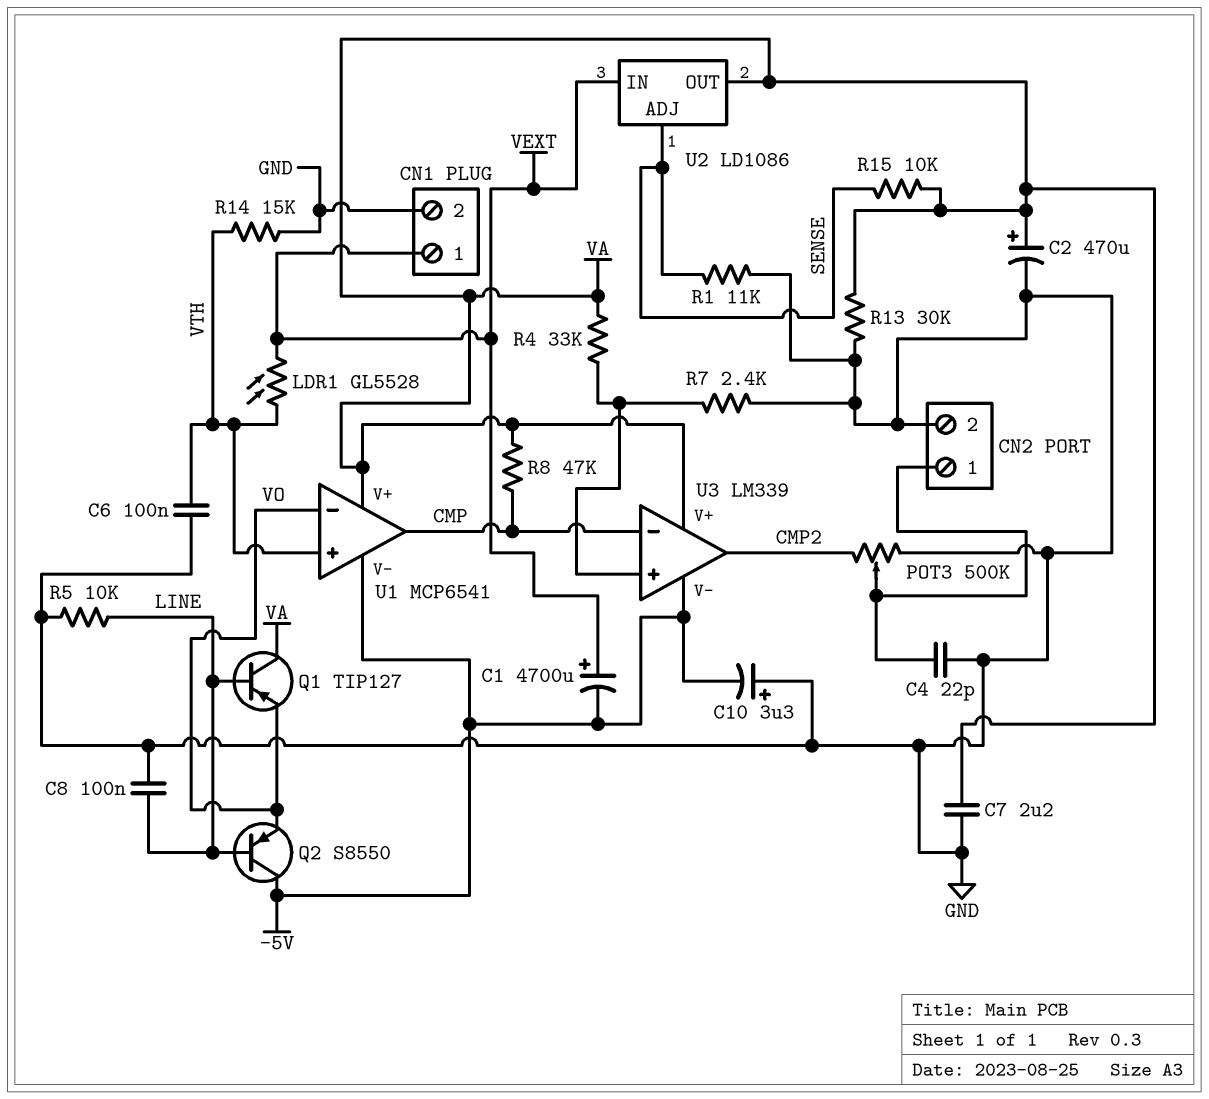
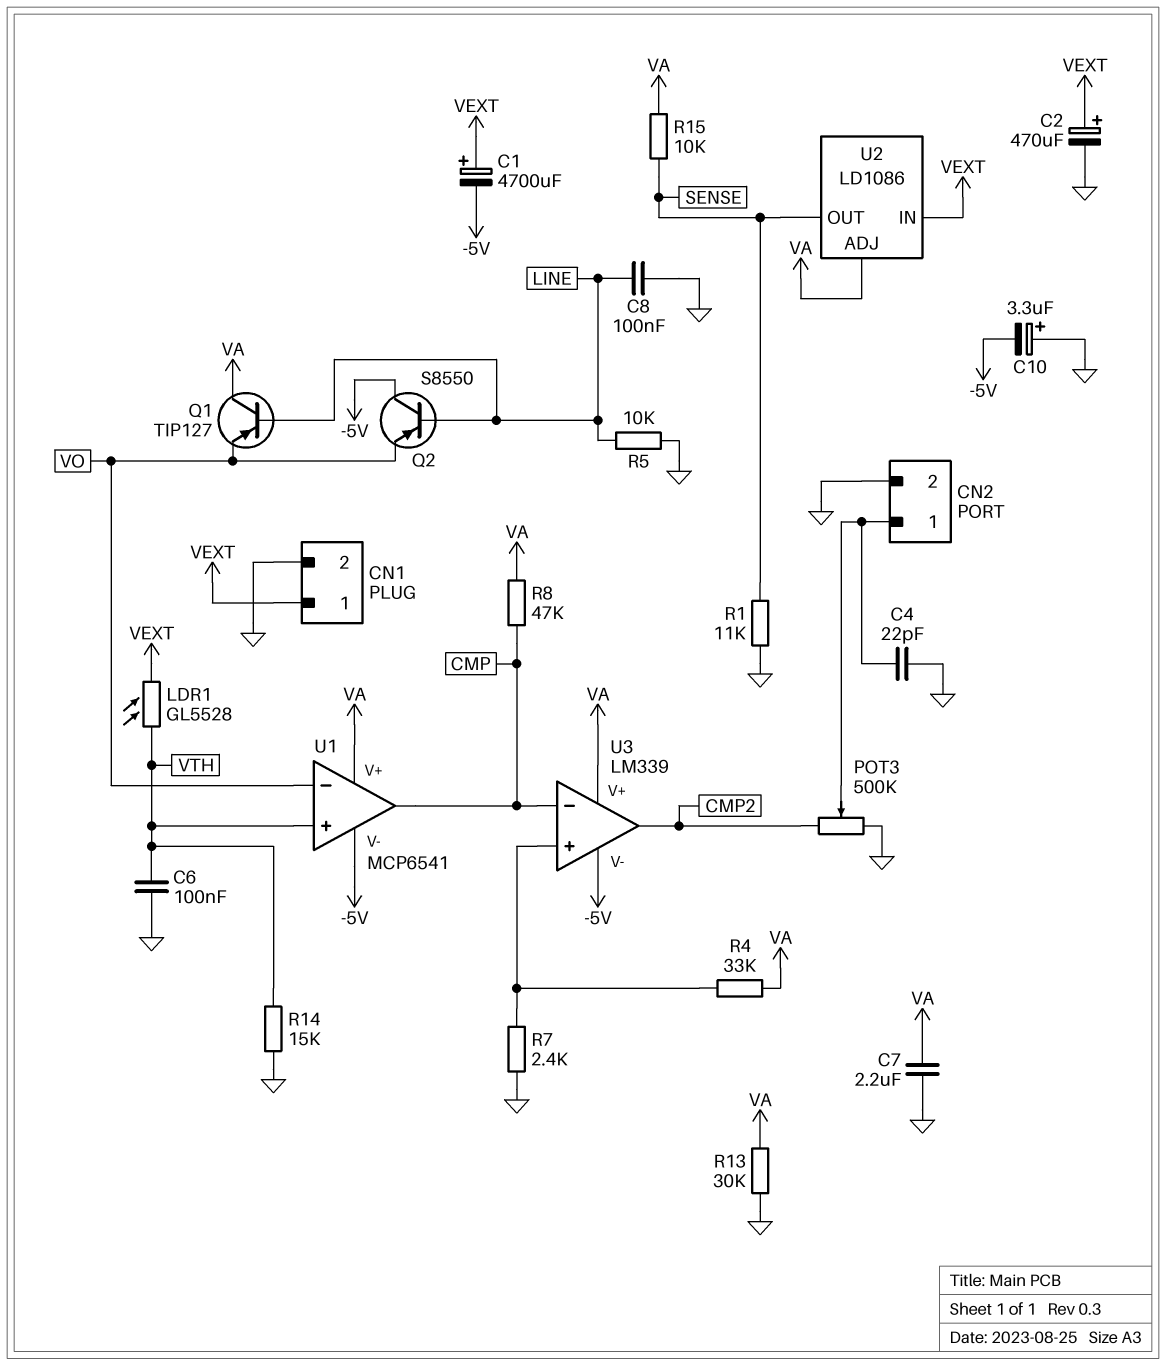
C2: 470uF (plus VA, minus GND) -> 470uF (plus VEXT, minus GND)
U2 pin ADJ: SENSE -> VA
U2 pin OUT: VA -> SENSE

